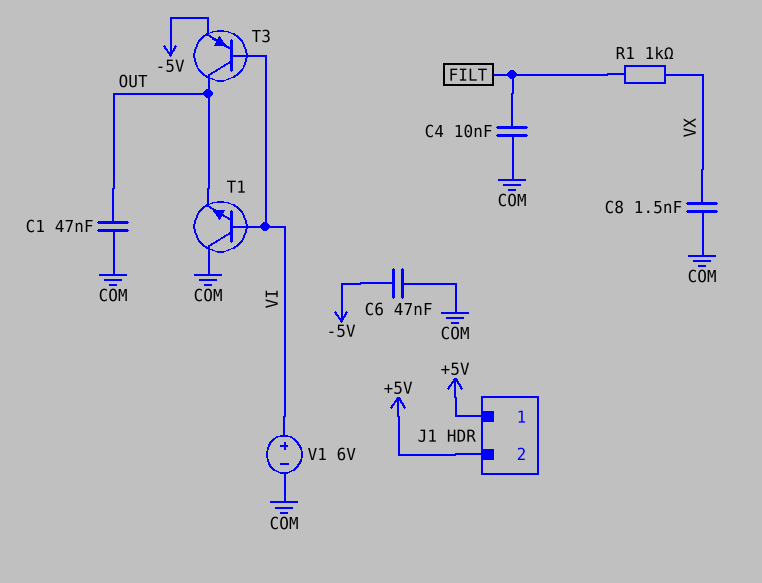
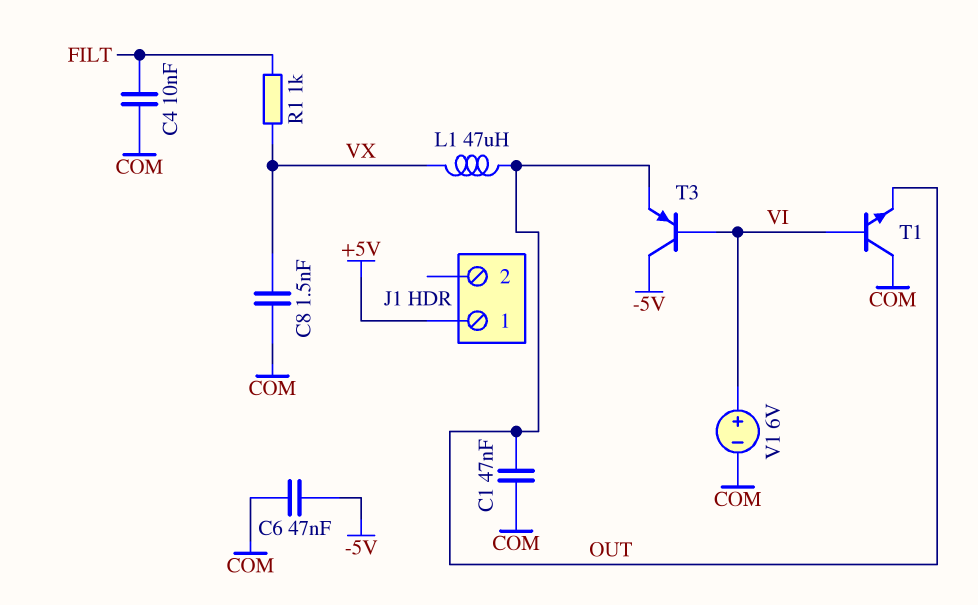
J1 pin 2: +5V -> none
L1: none -> 47uH (OUT, VX)
T3: PNP (B VI, C OUT, E -5V) -> PNP (B VI, C -5V, E OUT)

